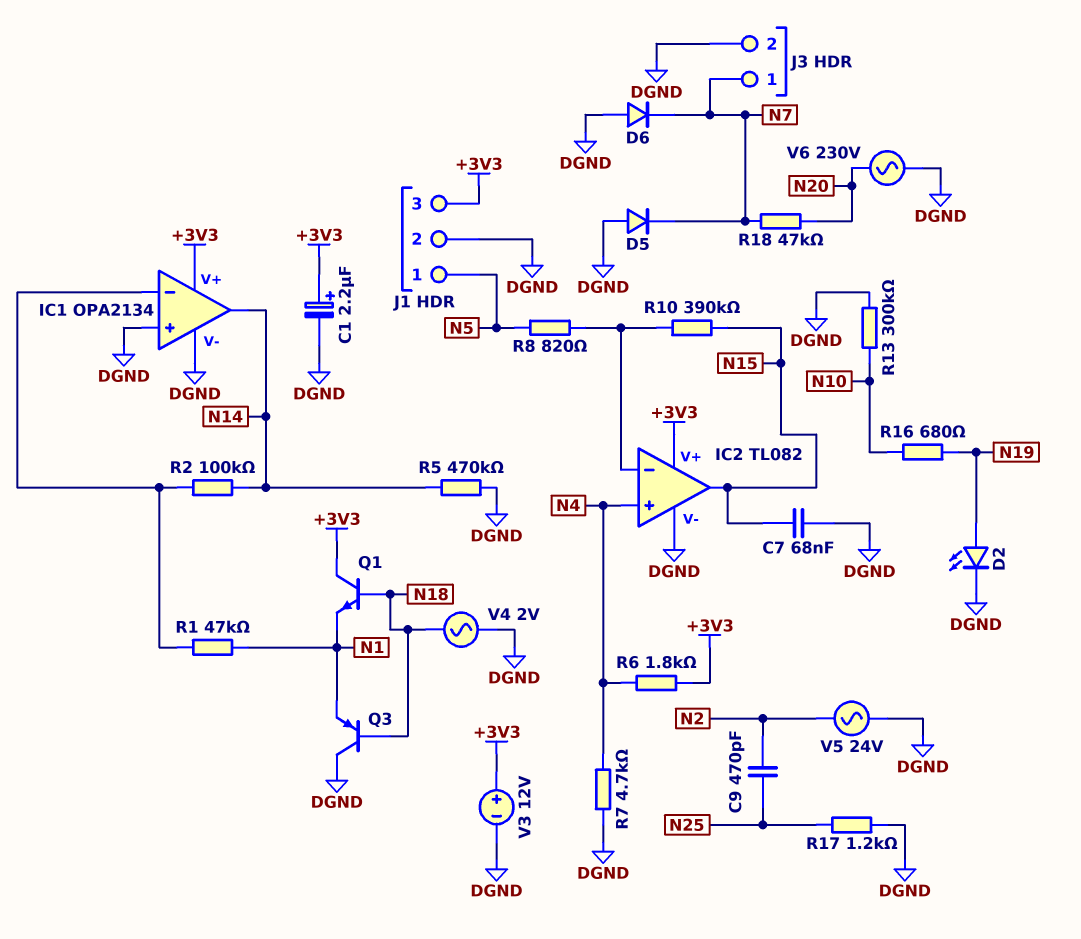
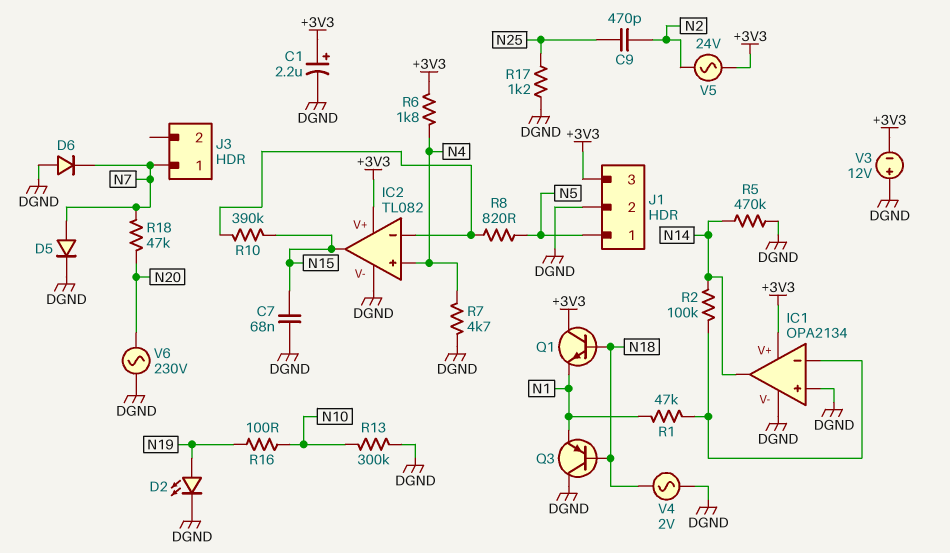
D5: diode (A DGND, K N7) -> diode (A N7, K DGND)
J3 pin 2: DGND -> none
R16: 680 (N10, N19) -> 100 (N10, N19)
V3: 12V (plus +3V3, minus DGND) -> 12V (plus DGND, minus +3V3)
V5: AC 24V (DGND, N2) -> AC 24V (+3V3, N2)

